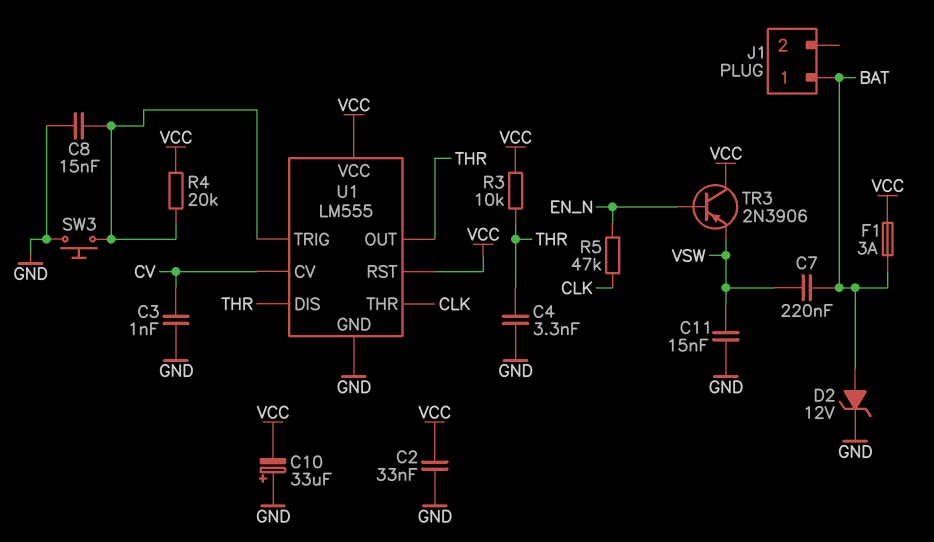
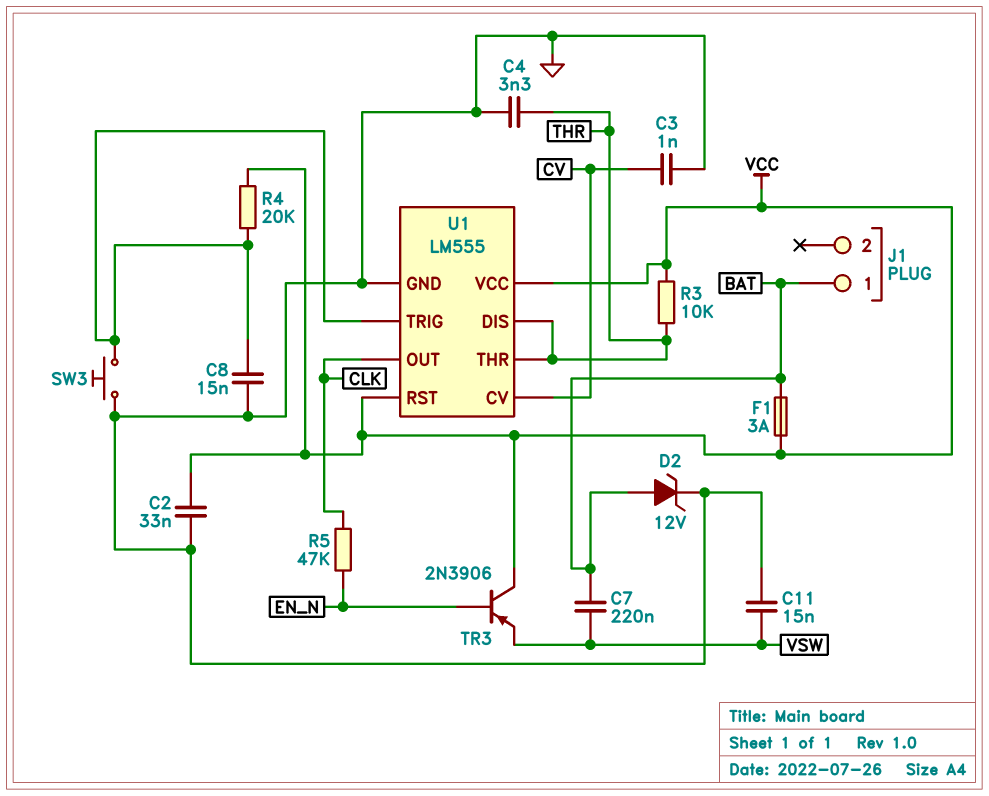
C10: 33uF (plus GND, minus VCC) -> none
U1 pin OUT: THR -> CLK
U1 pin THR: CLK -> THR

